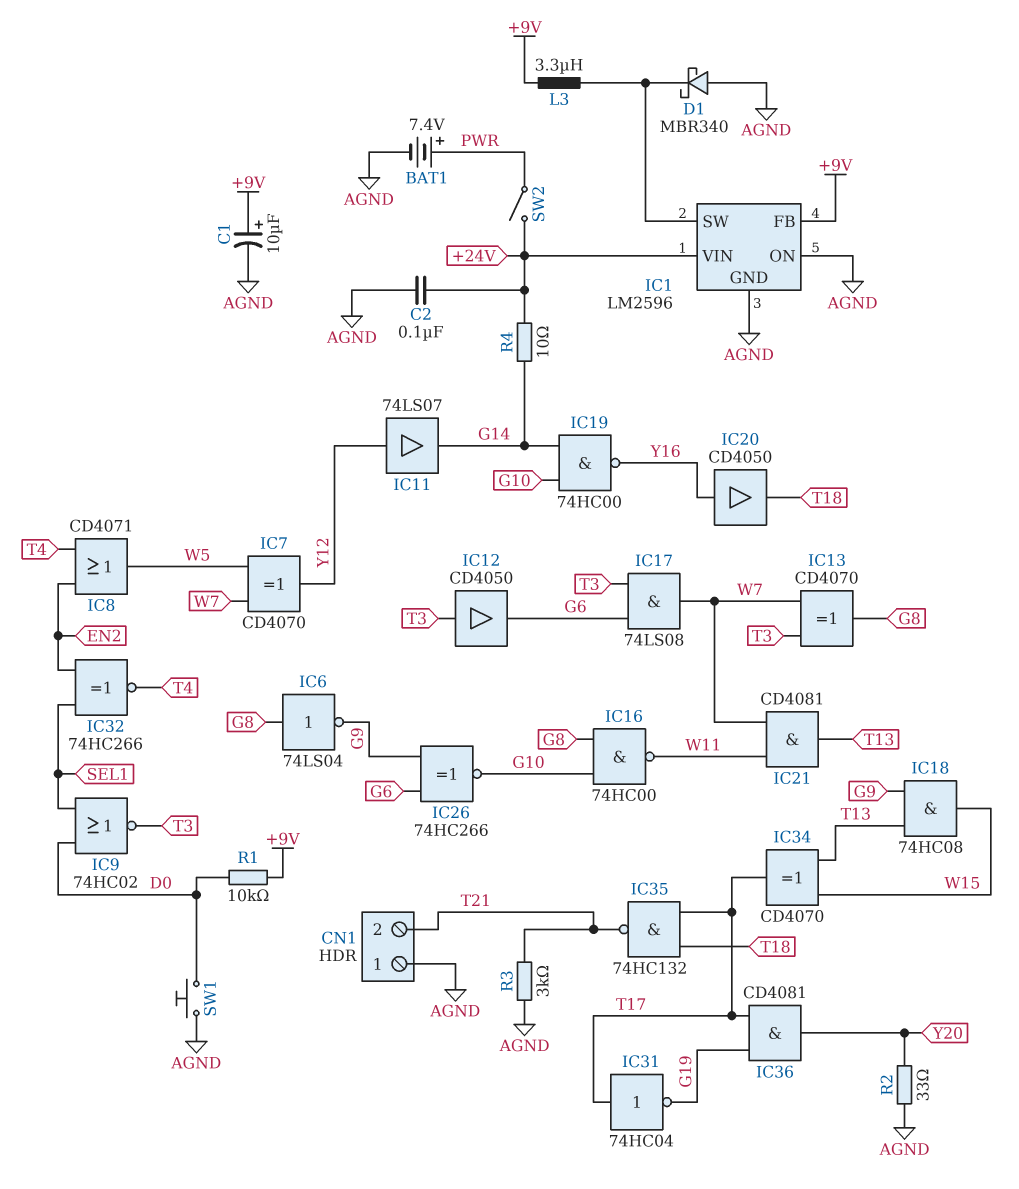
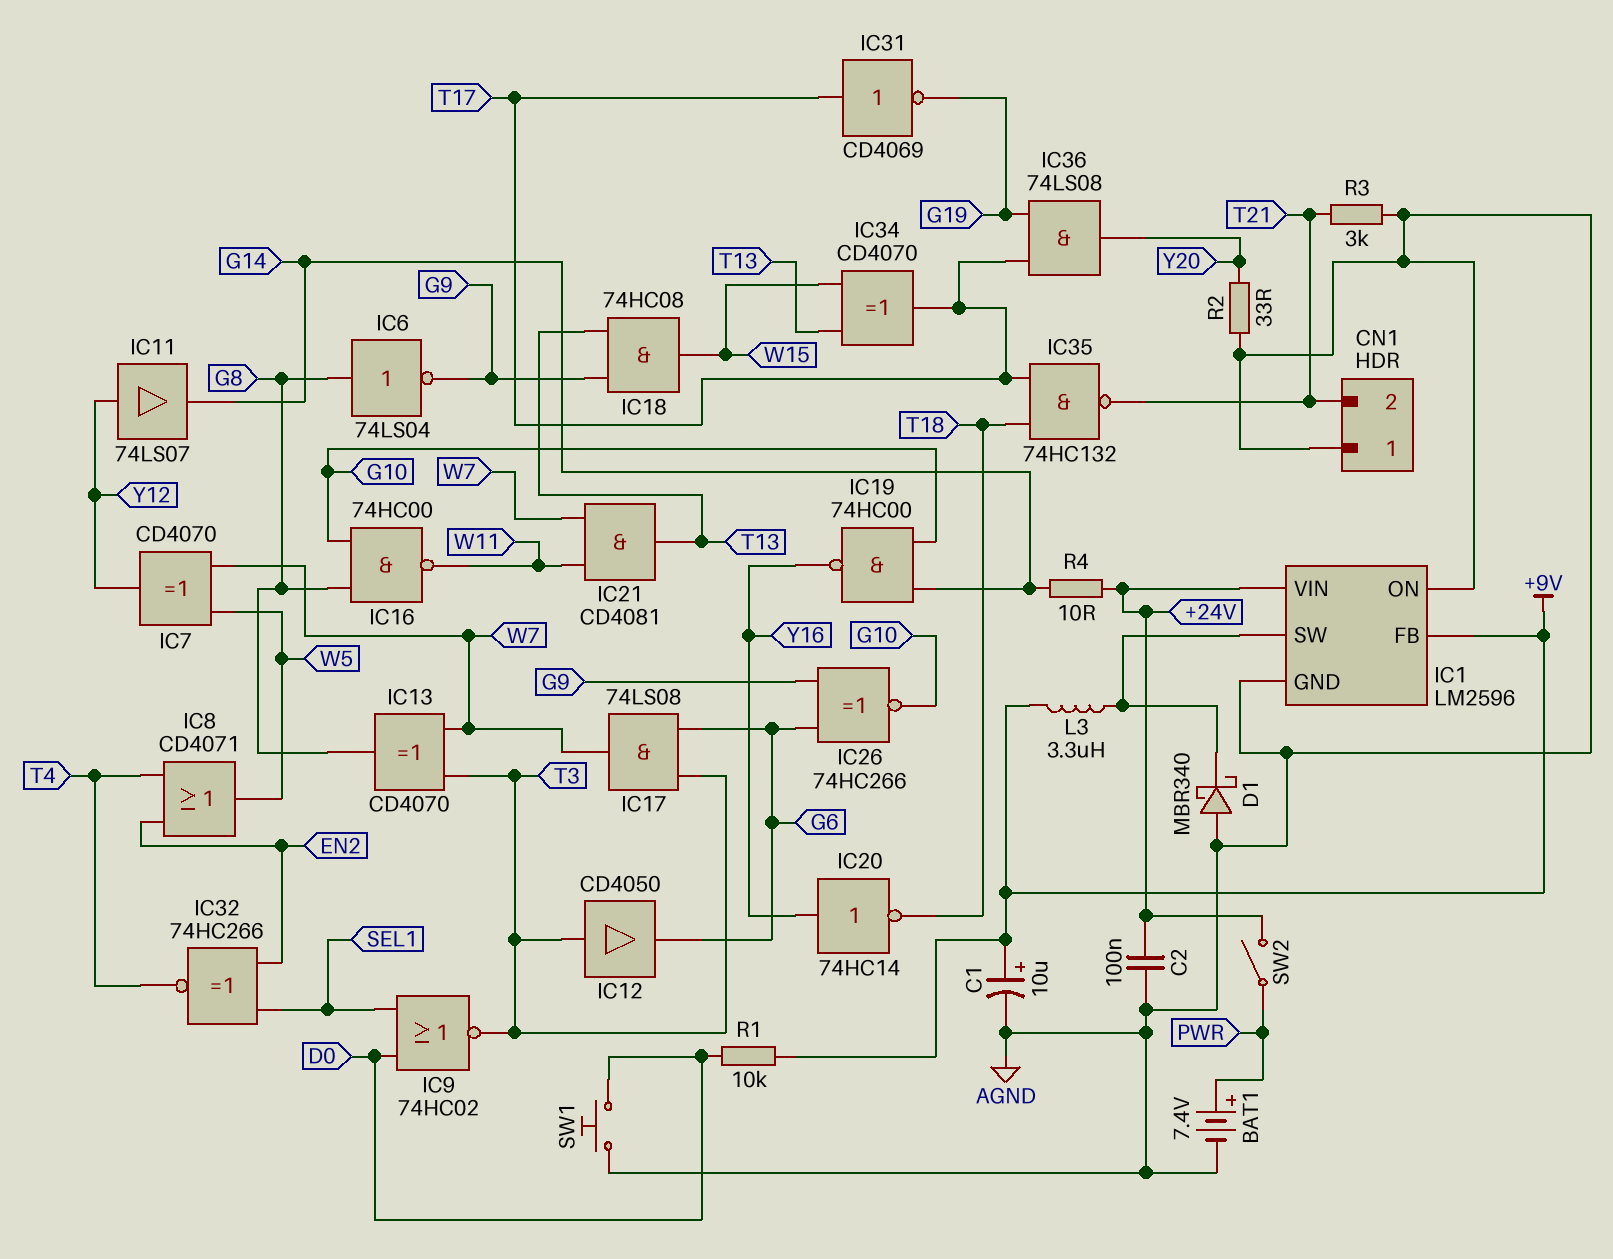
IC20: buffer CD4050 (in Y16, out T18) -> NOT 74HC14 (in Y16, out T18)
IC31: NOT 74HC04 (in T17, out G19) -> NOT CD4069 (in T17, out G19)
IC36: AND CD4081 (in G19, in T17, out Y20) -> AND 74LS08 (in G19, in T17, out Y20)

